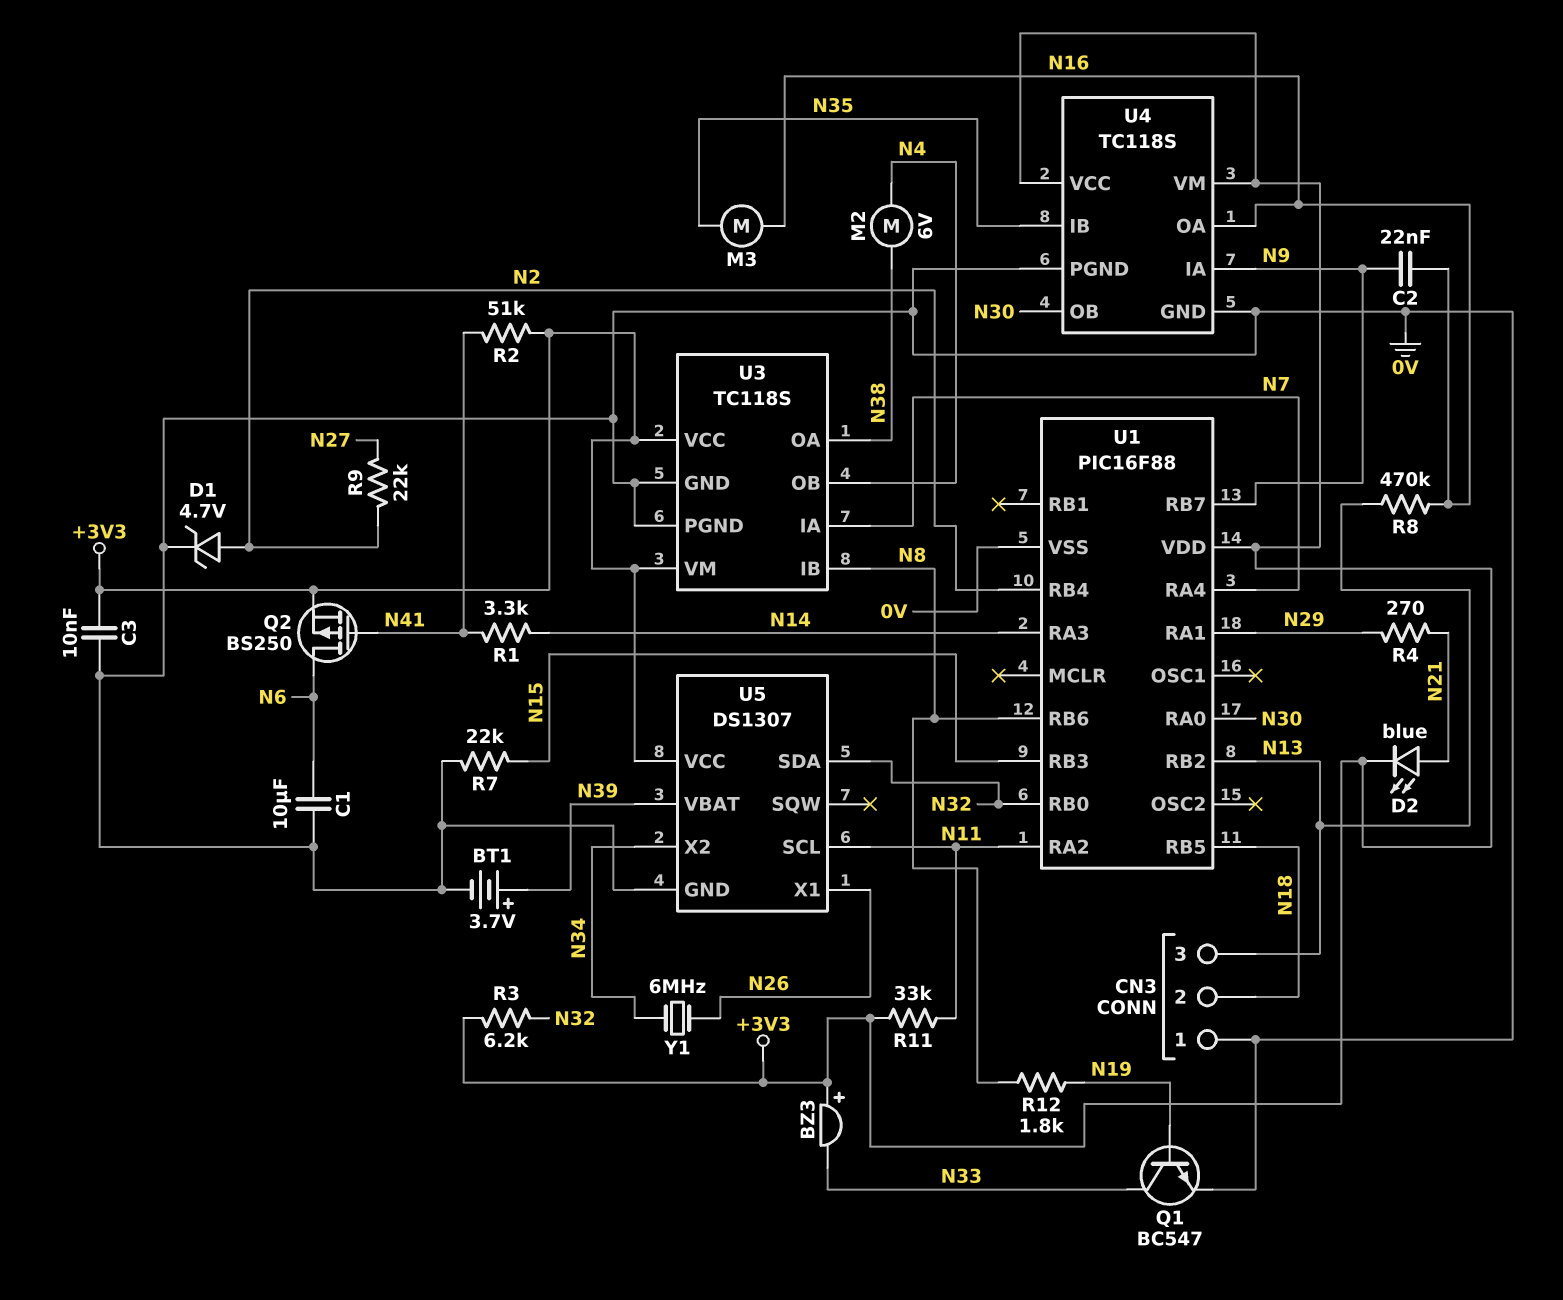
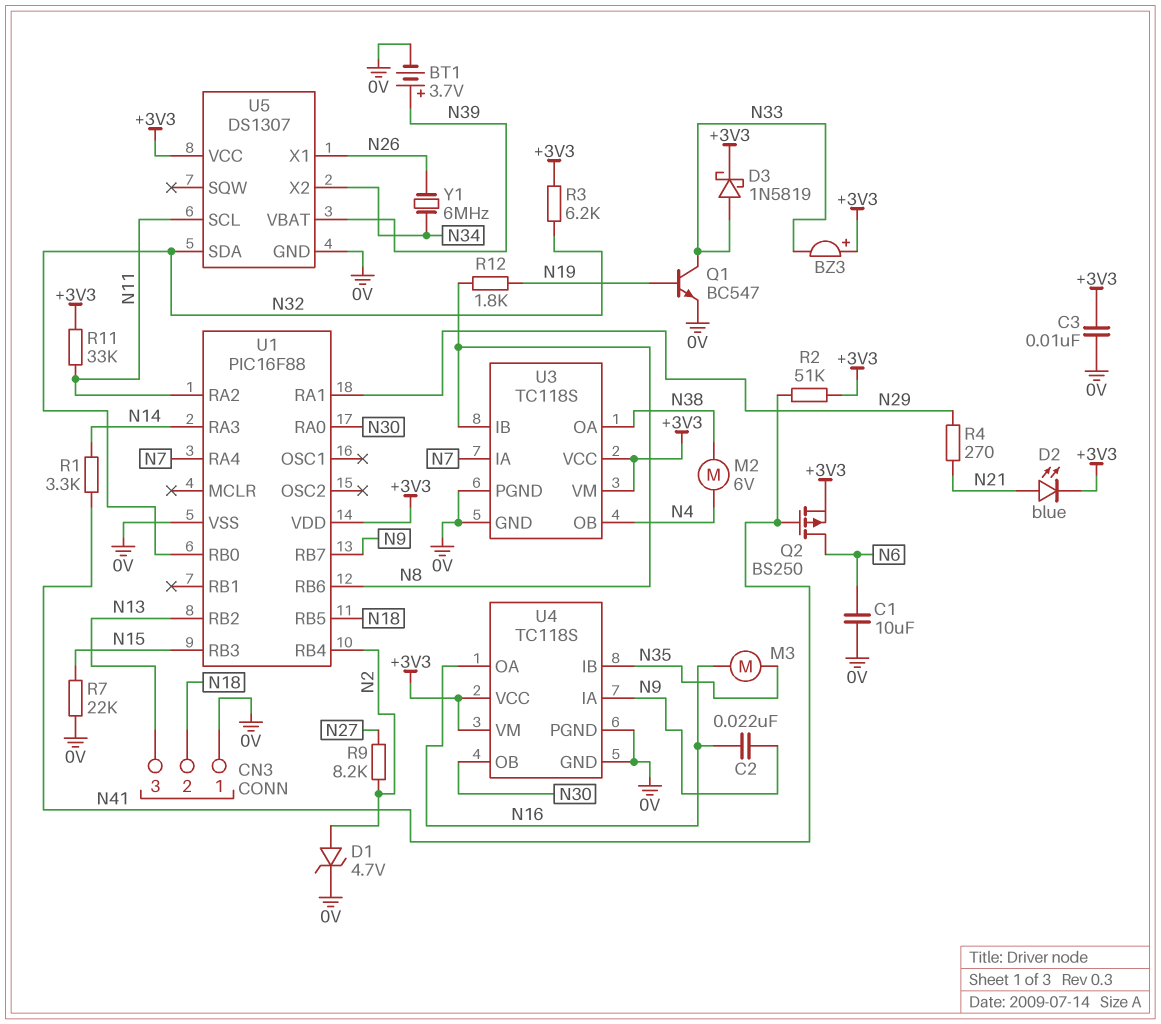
D3: none -> schottky 1N5819 (A N33, K +3V3)
R8: 470k (N13, N16) -> none
R9: 22k (N2, N27) -> 8.2k (N2, N27)

